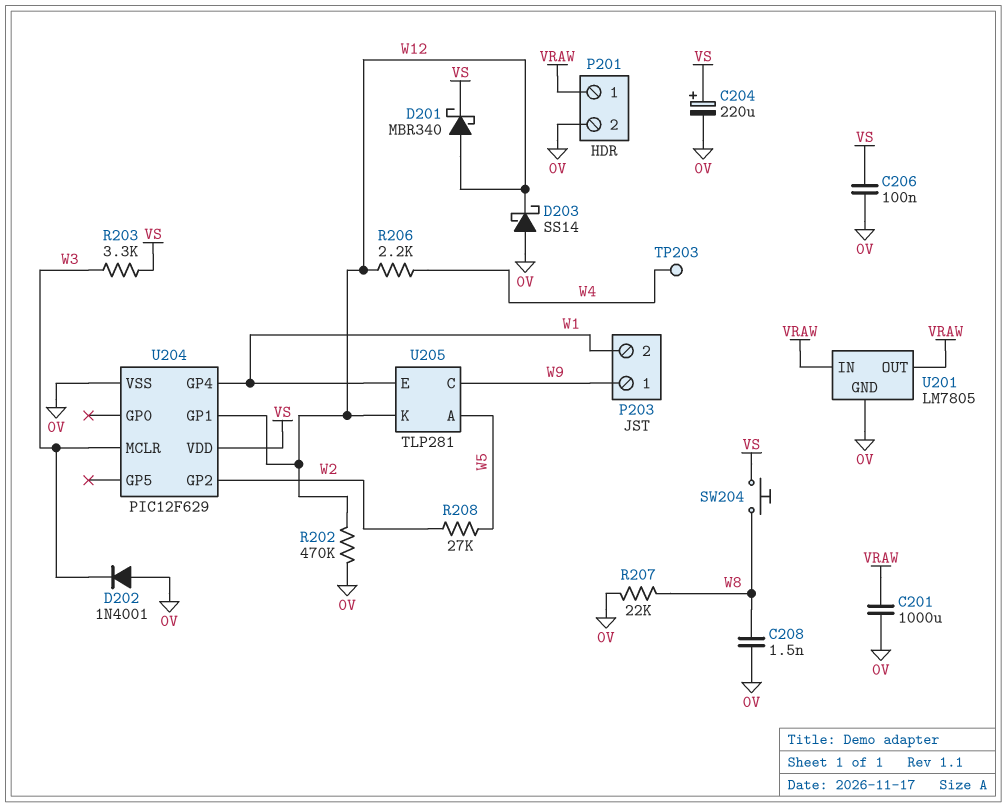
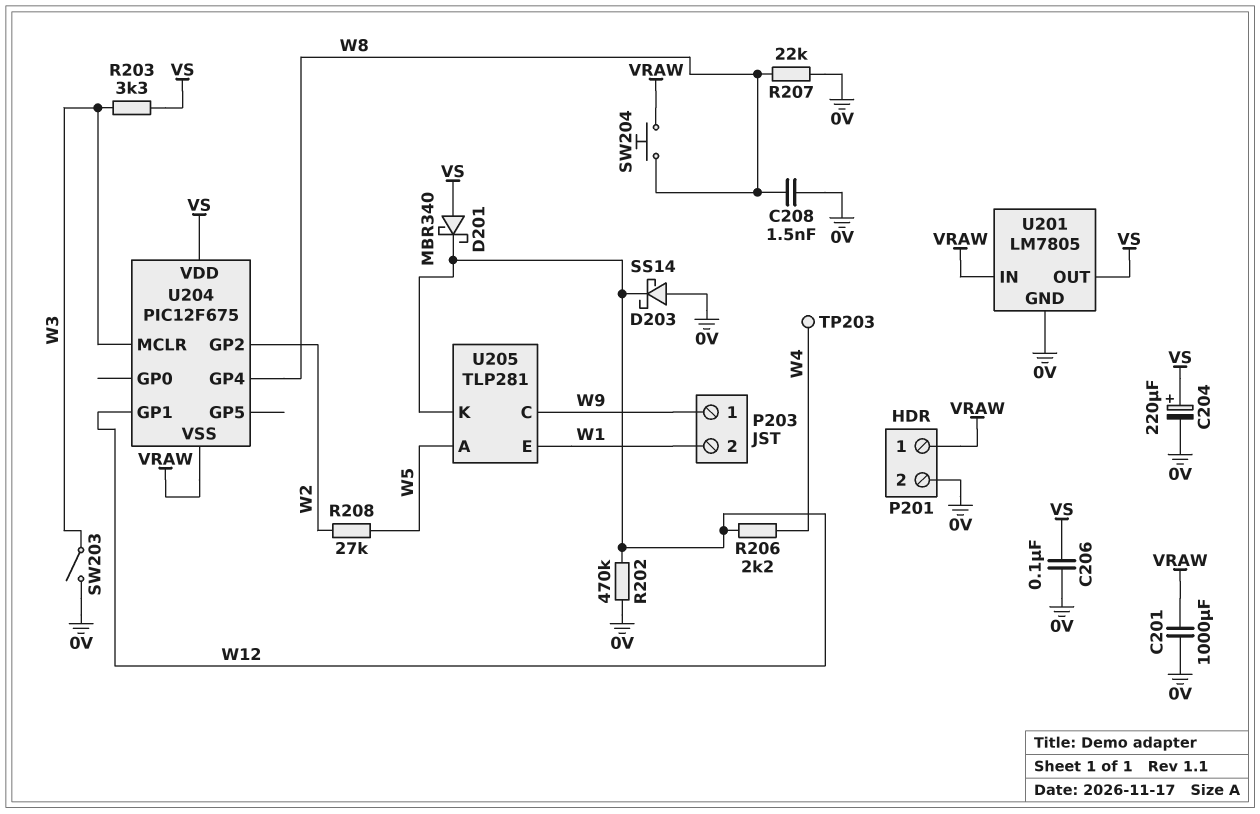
D201: schottky MBR340 (A W12, K VS) -> schottky MBR340 (A VS, K W12)
D202: diode 1N4001 (A 0V, K W3) -> none
SW203: none -> switch (0V, W3)
SW204: button (VS, W8) -> button (VRAW, W8)
U201 pin OUT: VRAW -> VS
U204: PIC12F629 -> PIC12F675
U204 pin GP4: W1 -> W8
U204 pin VSS: 0V -> VRAW

